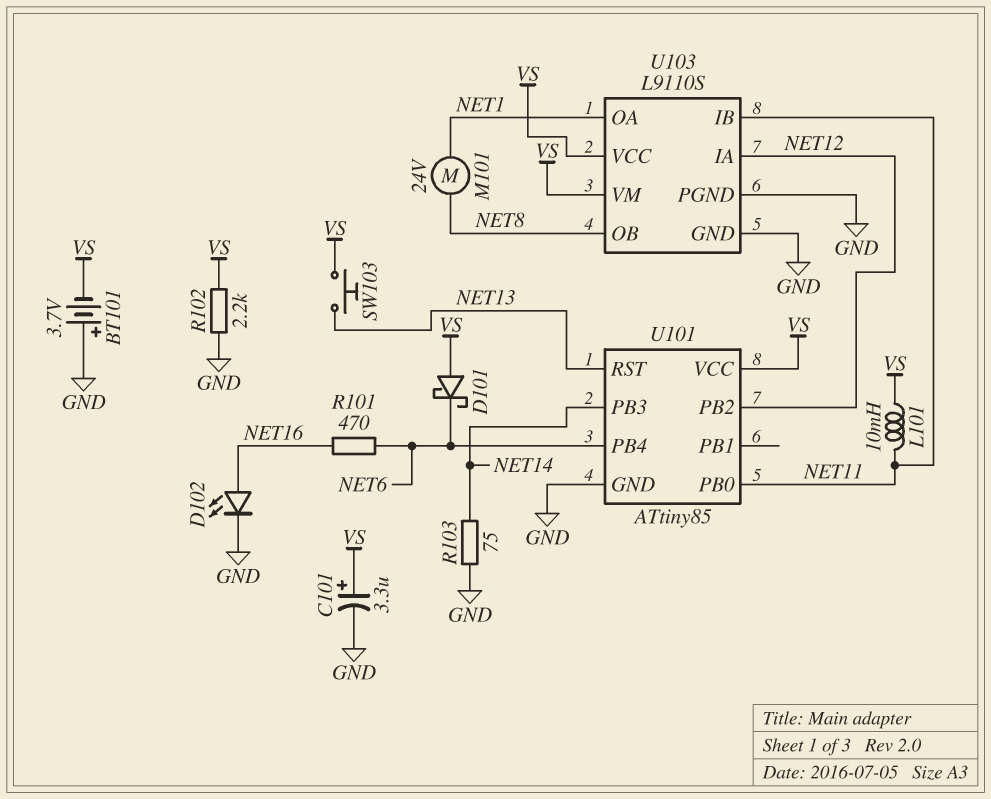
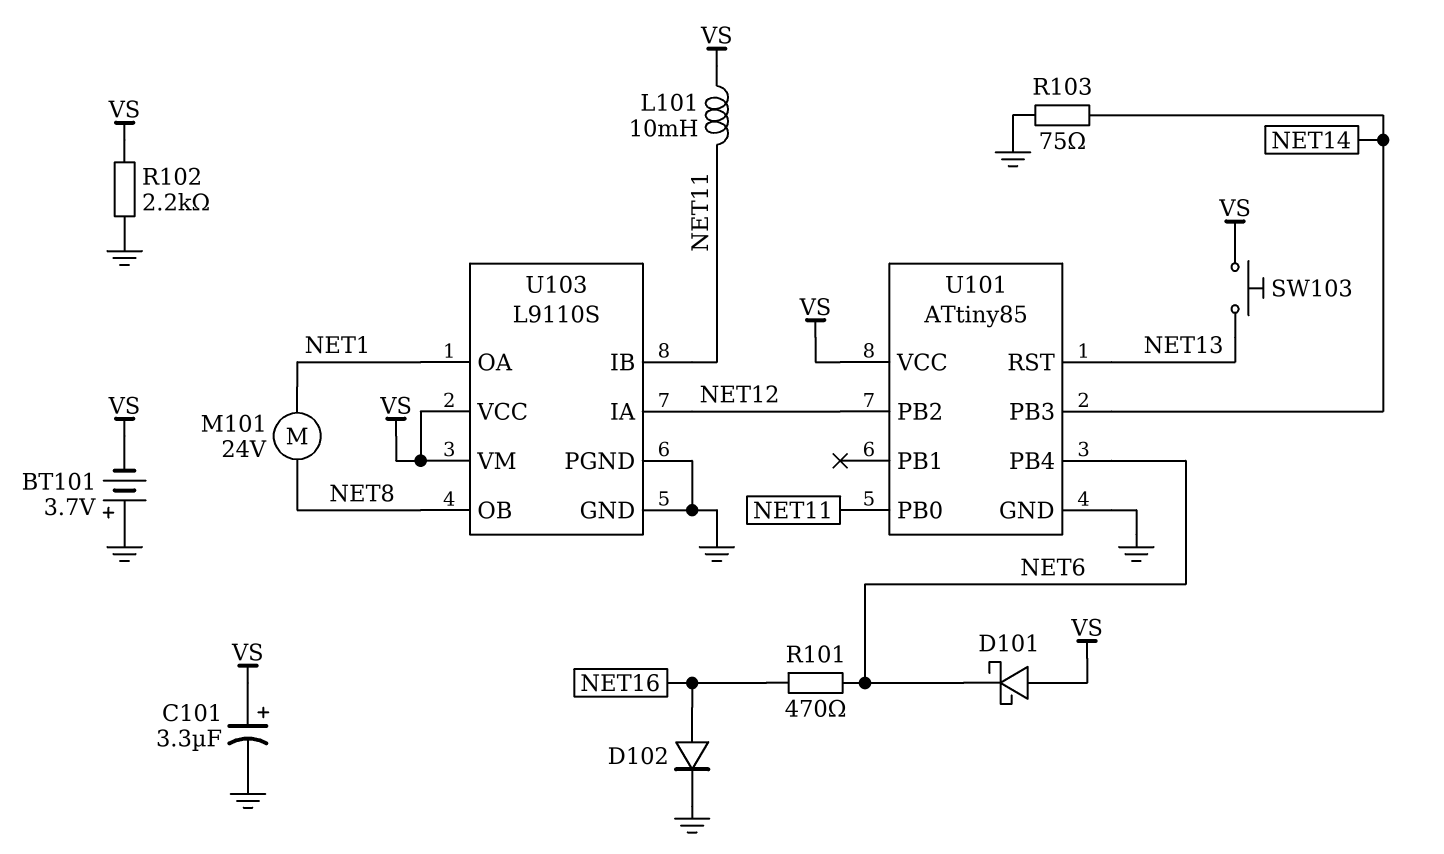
D102: LED (A NET16, K GND) -> diode (A NET16, K GND)

